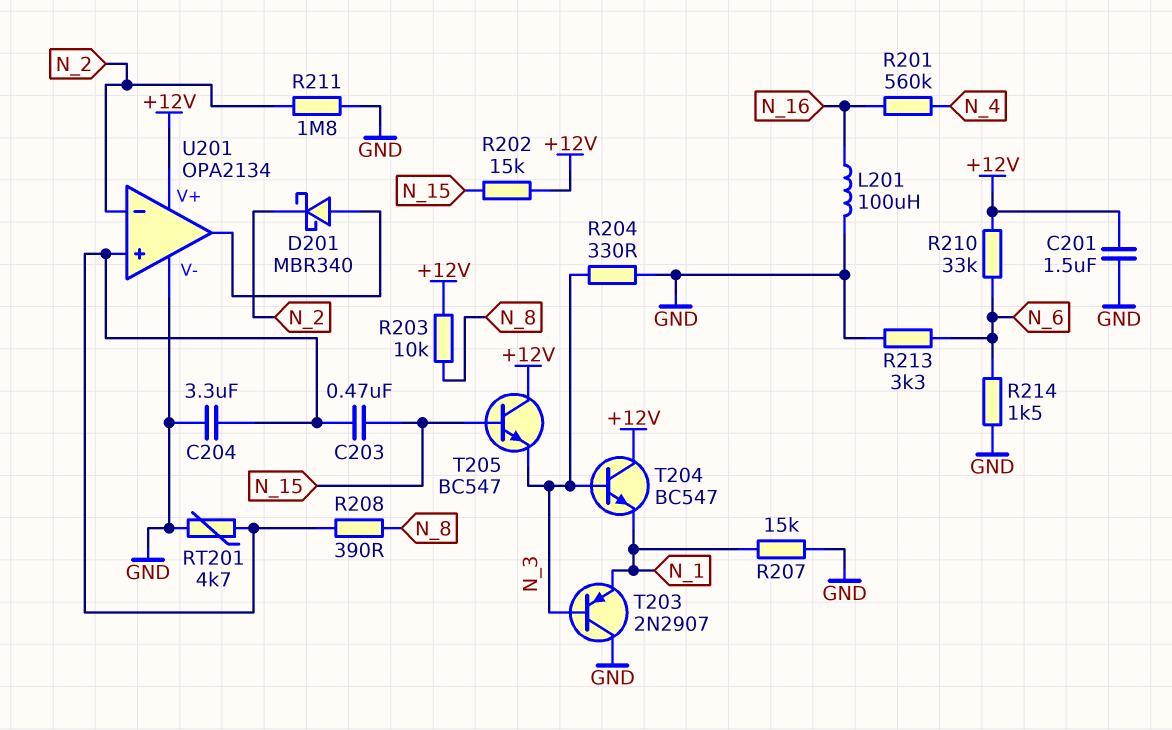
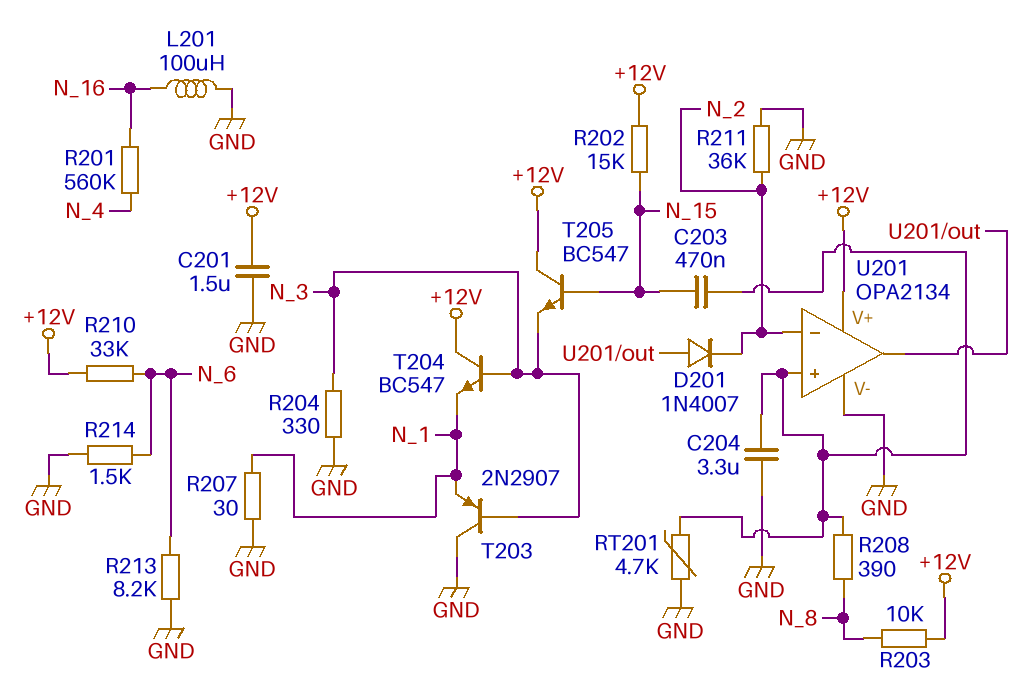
D201: schottky MBR340 (A U201/out, K N_2) -> diode 1N4007 (A U201/out, K N_2)
R207: 15k (GND, N_1) -> 30 (GND, N_1)
R211: 1.8M (GND, N_2) -> 36k (GND, N_2)
R213: 3.3k (GND, N_6) -> 8.2k (GND, N_6)

